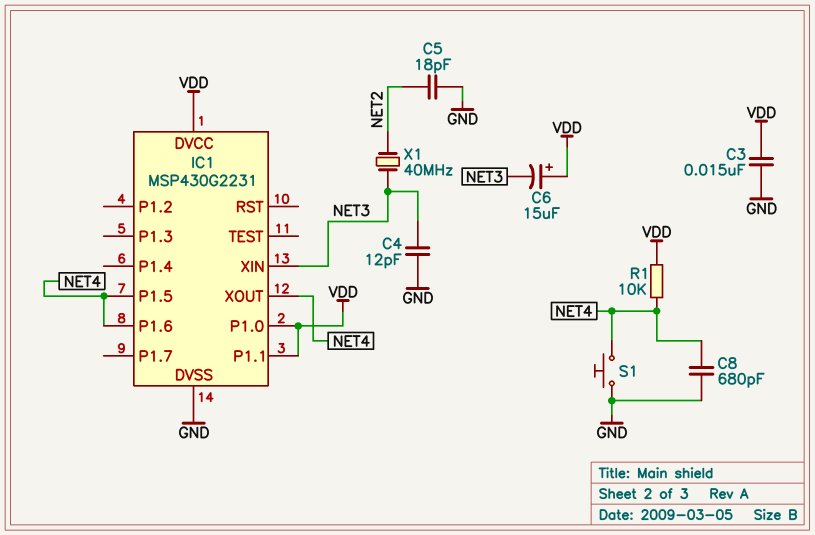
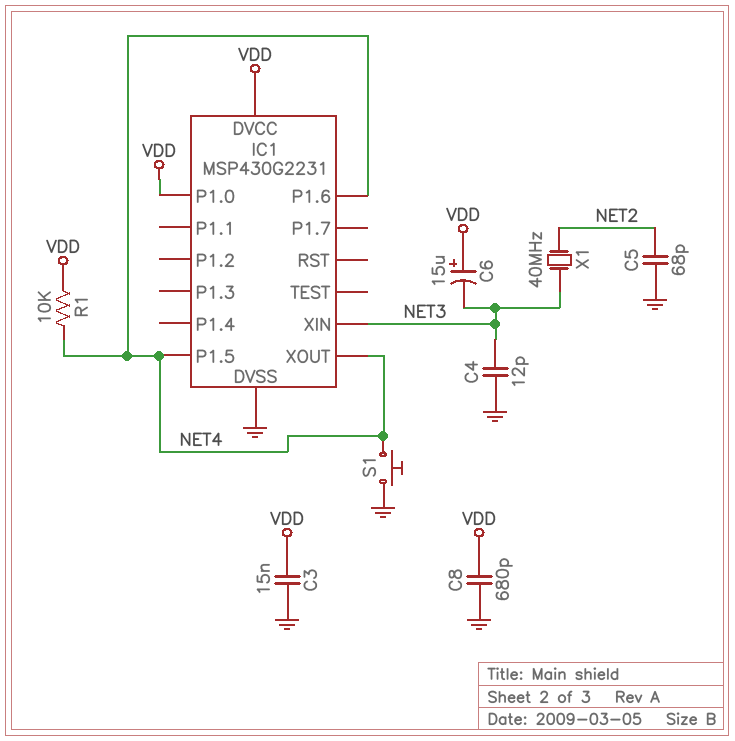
C5: 18pF (GND, NET2) -> 68pF (GND, NET2)
C8: 680pF (GND, NET4) -> 680pF (GND, VDD)
IC1 pin P1.1: VDD -> none

